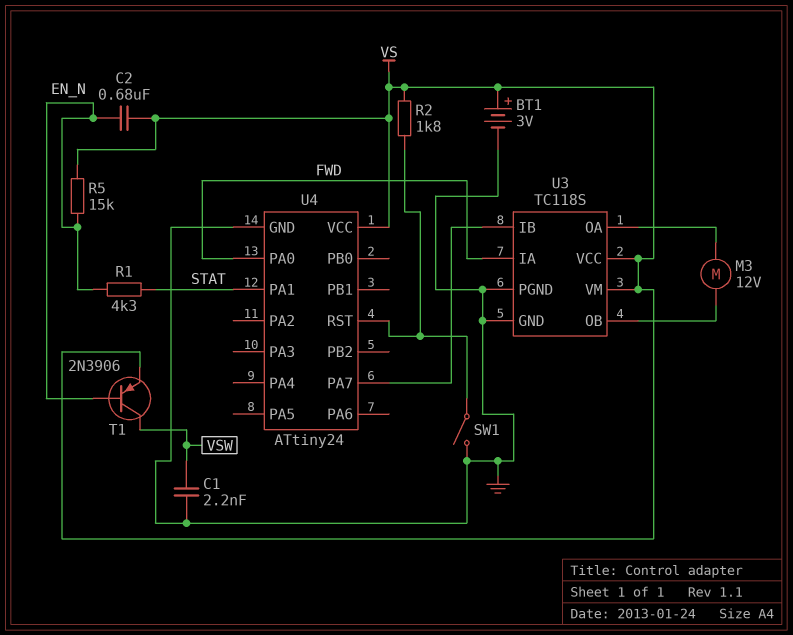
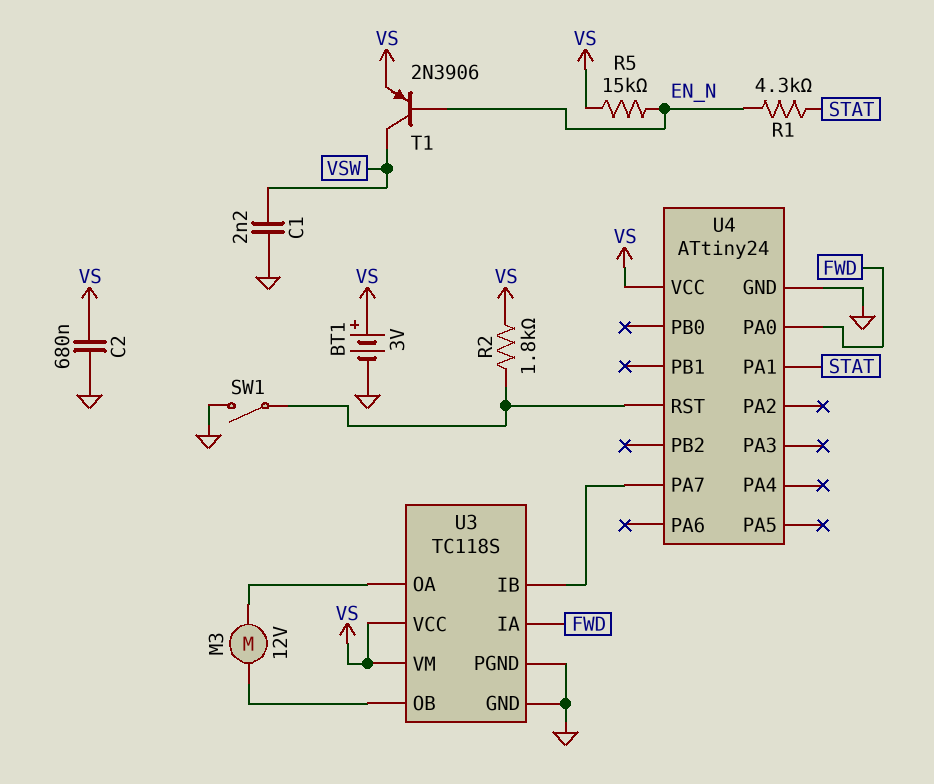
C2: 680nF (EN_N, VS) -> 680nF (GND, VS)

